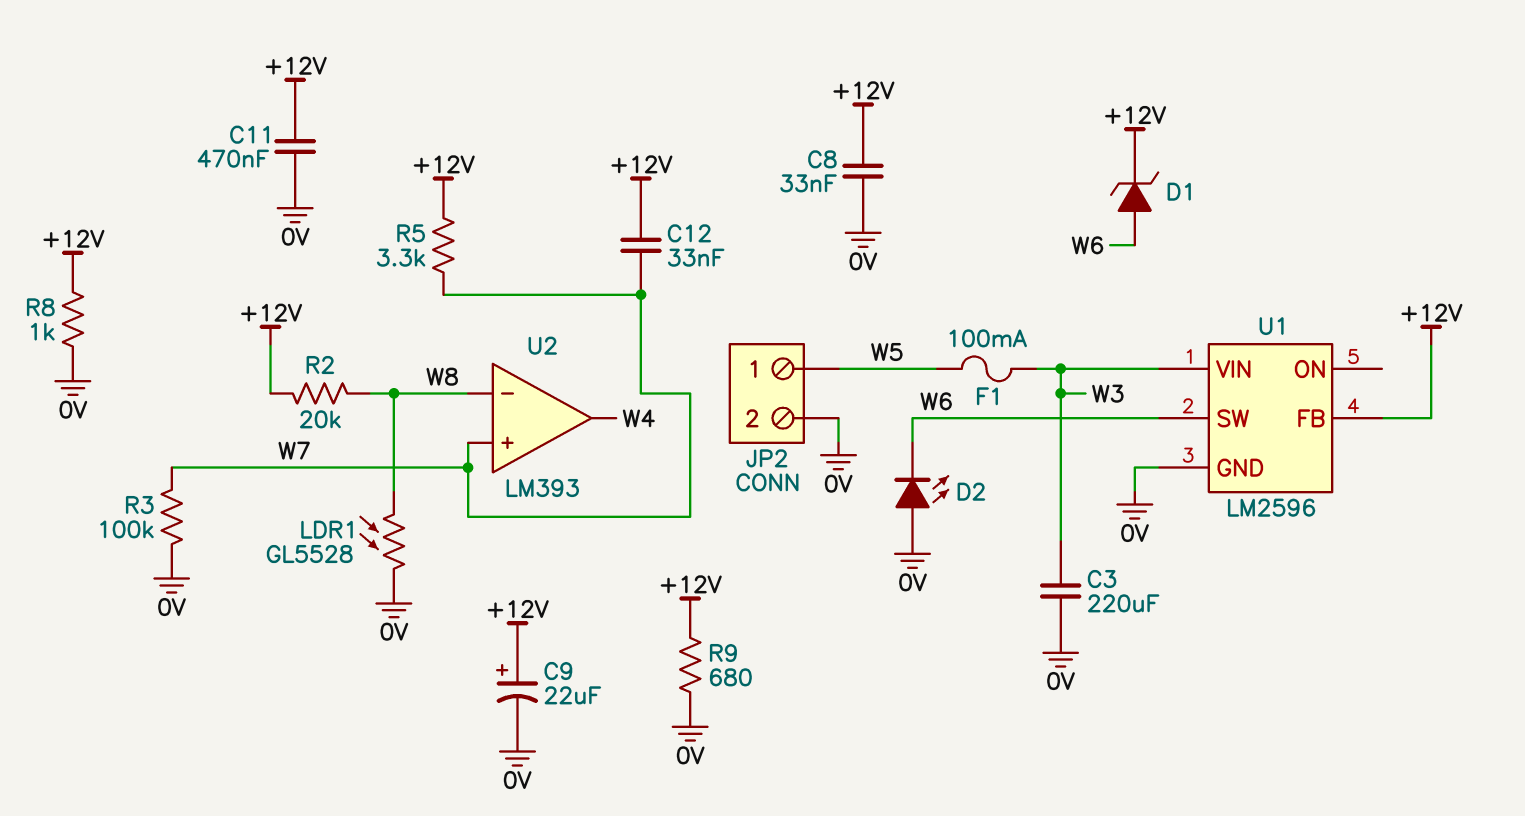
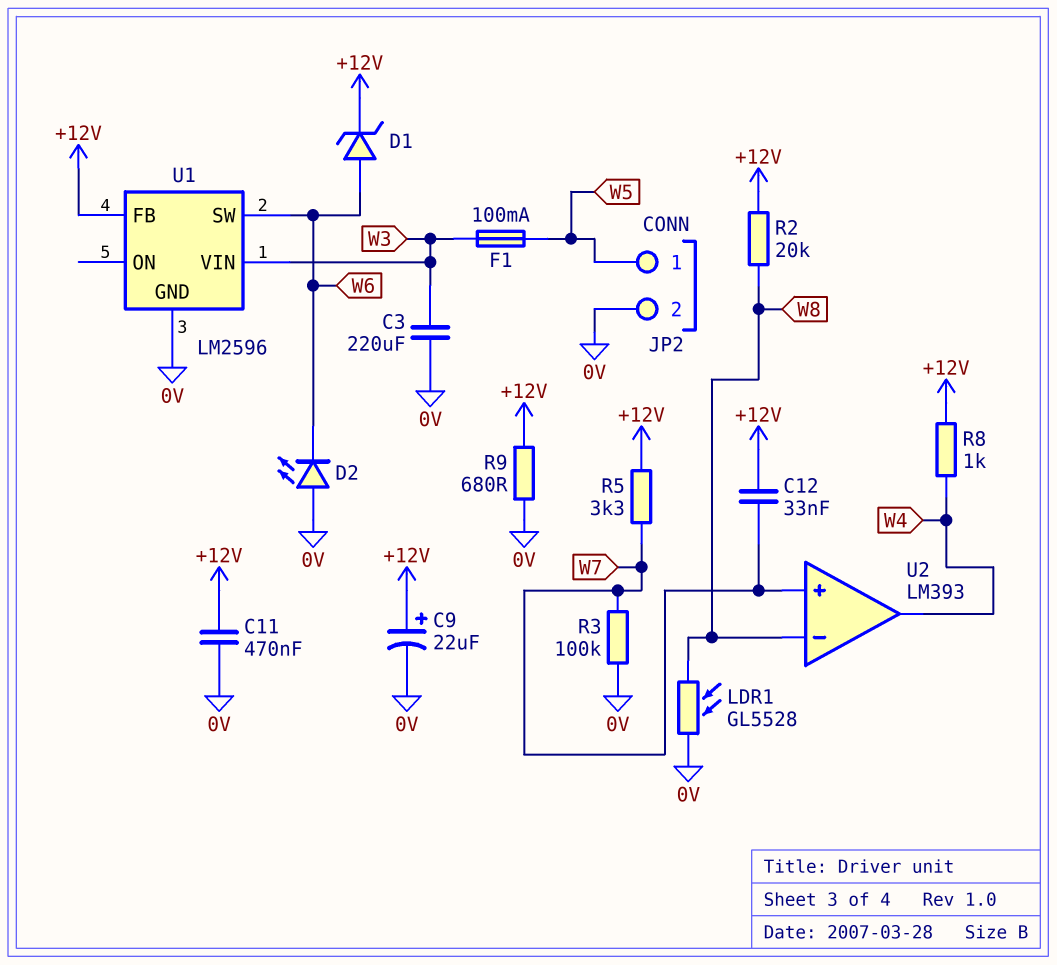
C8: 33nF (+12V, 0V) -> none
R8: 1k (+12V, 0V) -> 1k (+12V, W4)

